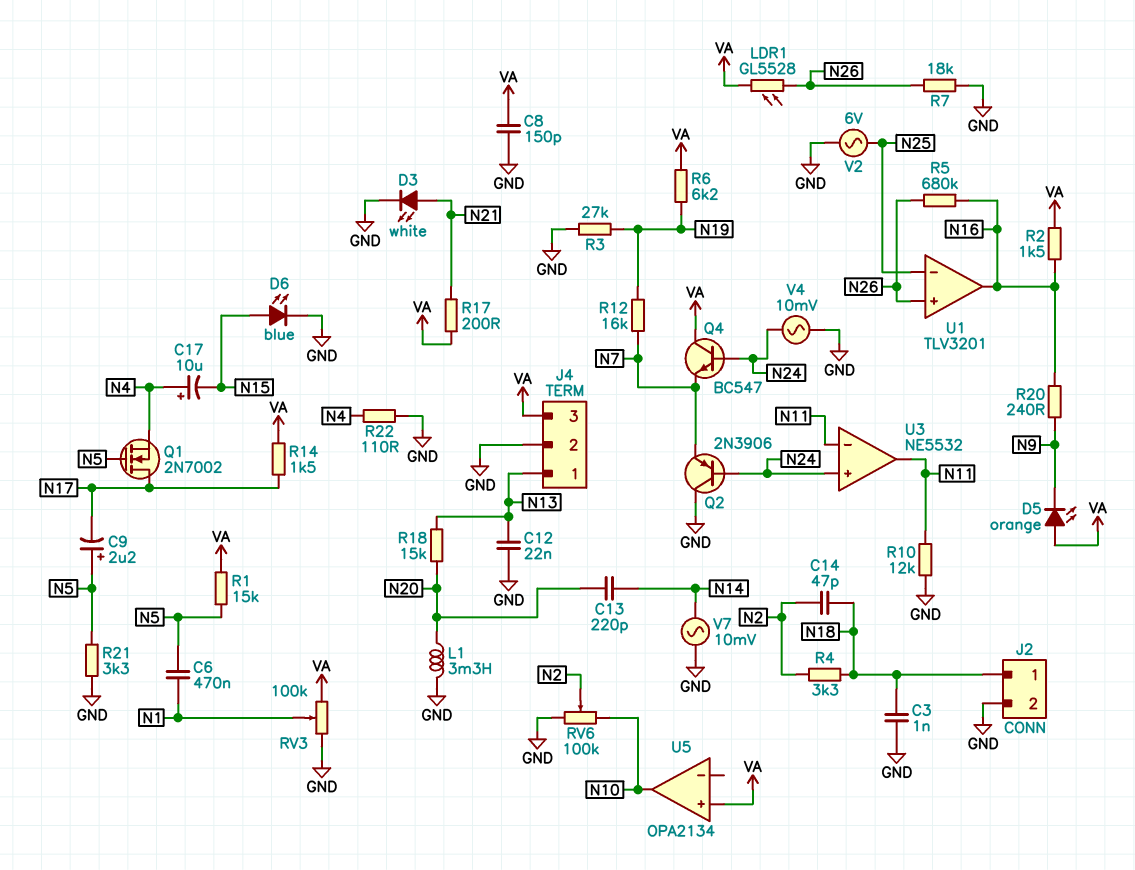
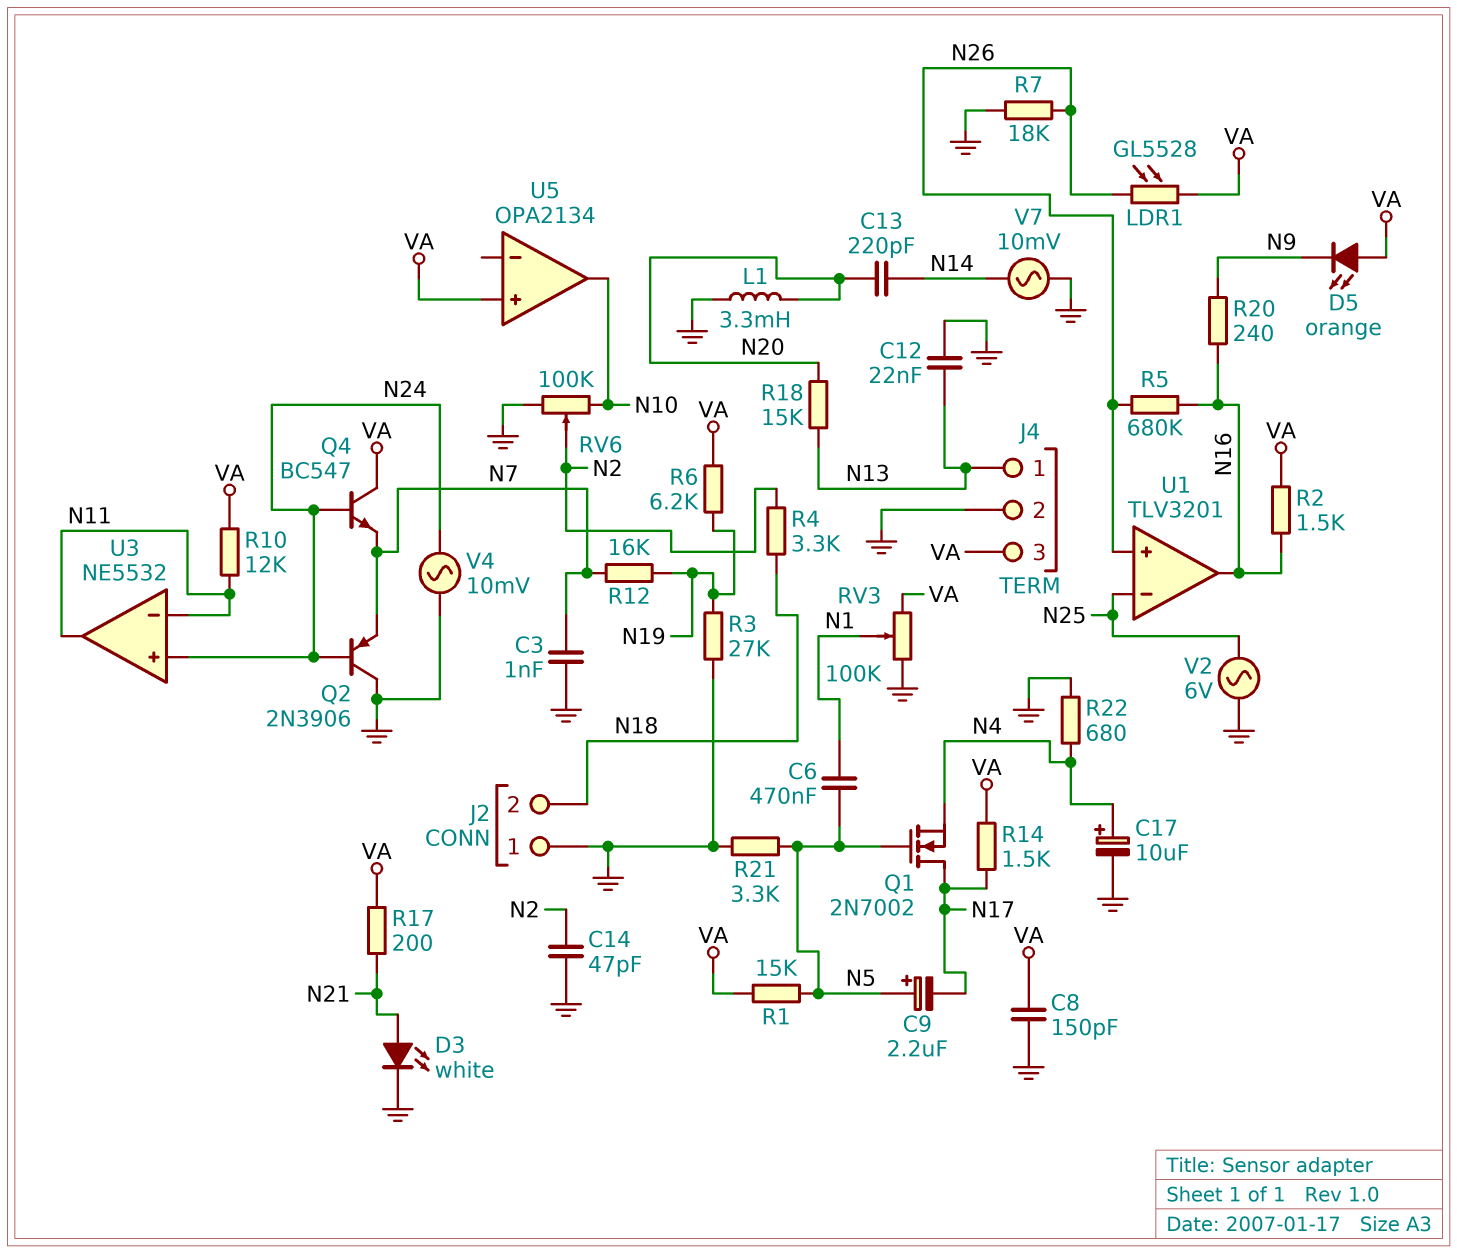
C3: 1nF (GND, N18) -> 1nF (GND, N7)
C14: 47pF (N2, N18) -> 47pF (GND, N2)
C17: 10uF (plus N4, minus N15) -> 10uF (plus N4, minus GND)
D6: LED blue (A N15, K GND) -> none
J2 pin 1: N18 -> GND
J2 pin 2: GND -> N18
R10: 12k (GND, N11) -> 12k (N11, VA)
R22: 110 (GND, N4) -> 680 (GND, N4)

